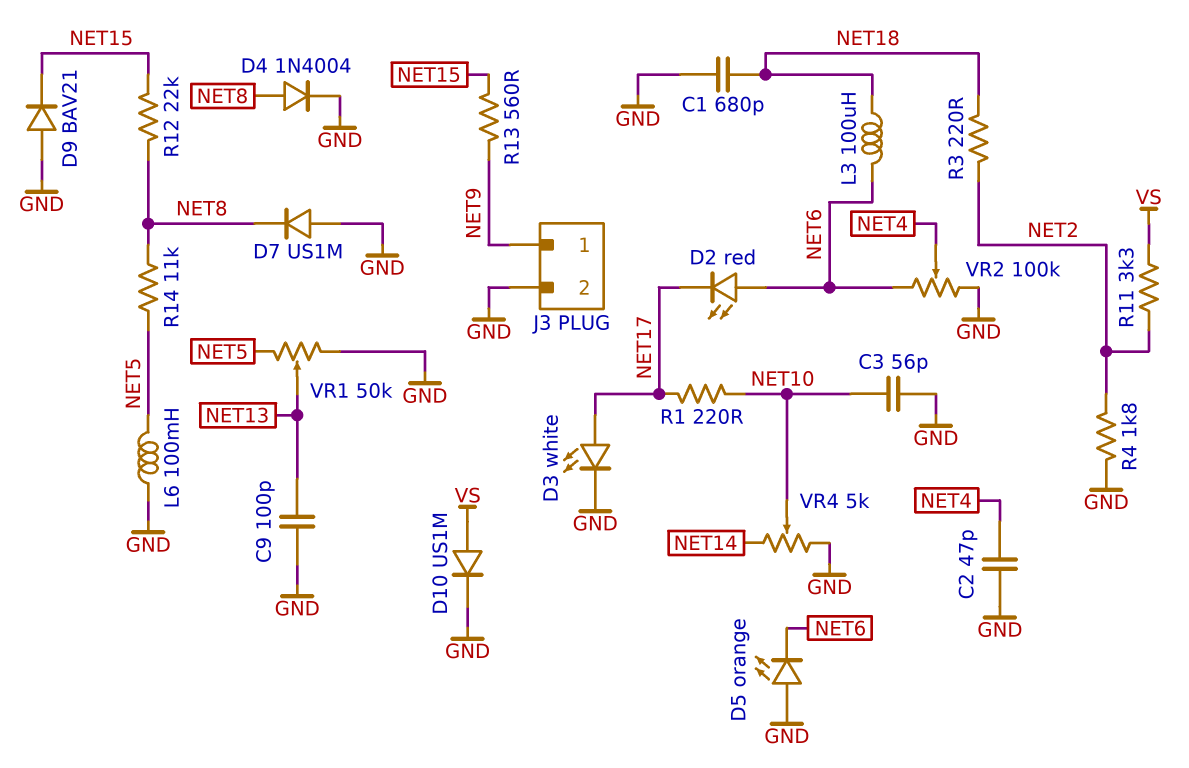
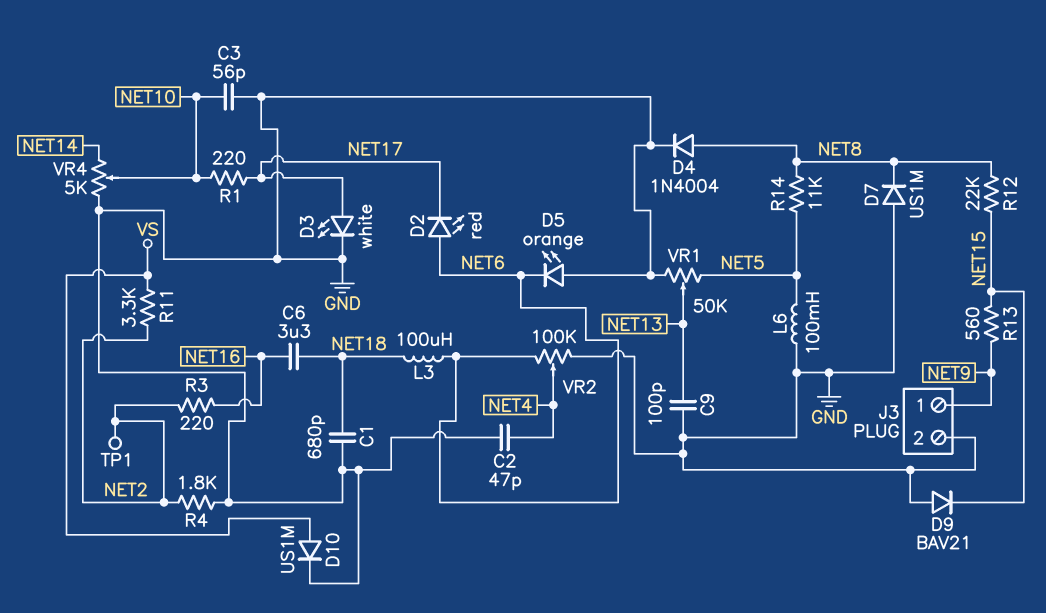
C6: none -> 3.3uF (NET16, NET18)
R3: 220 (NET2, NET18) -> 220 (NET2, NET16)
TP1: none -> test point (NET2)

